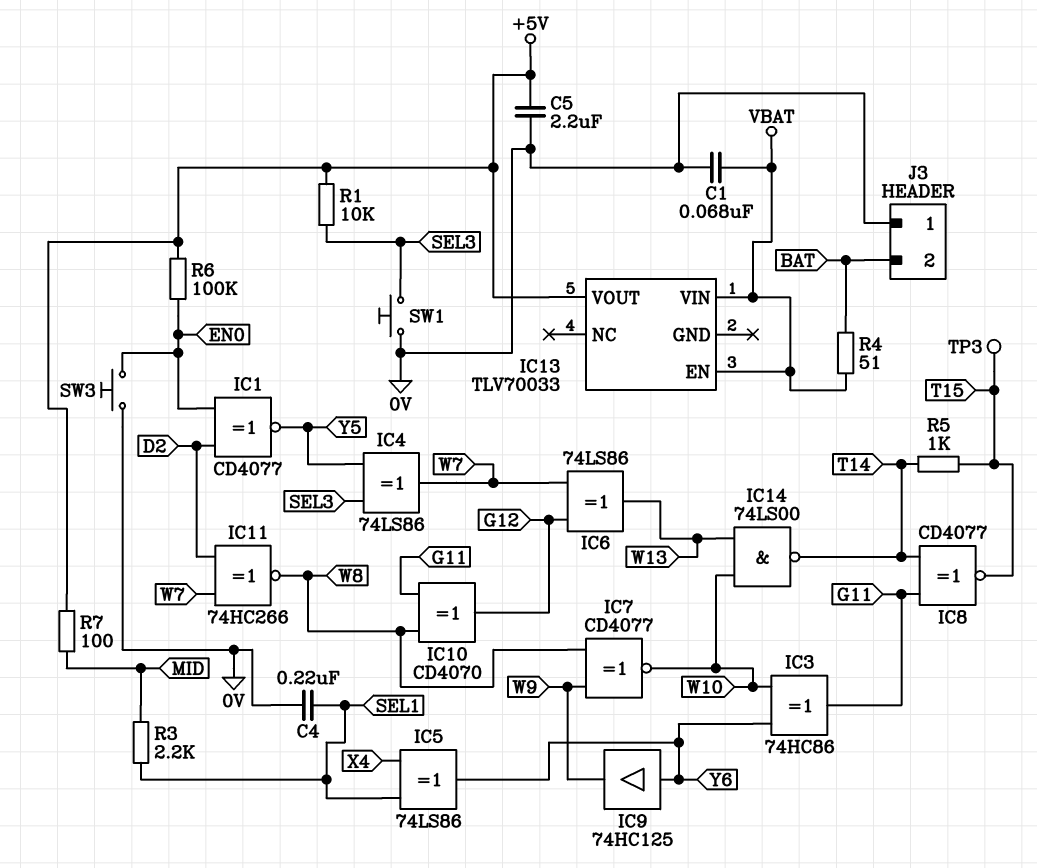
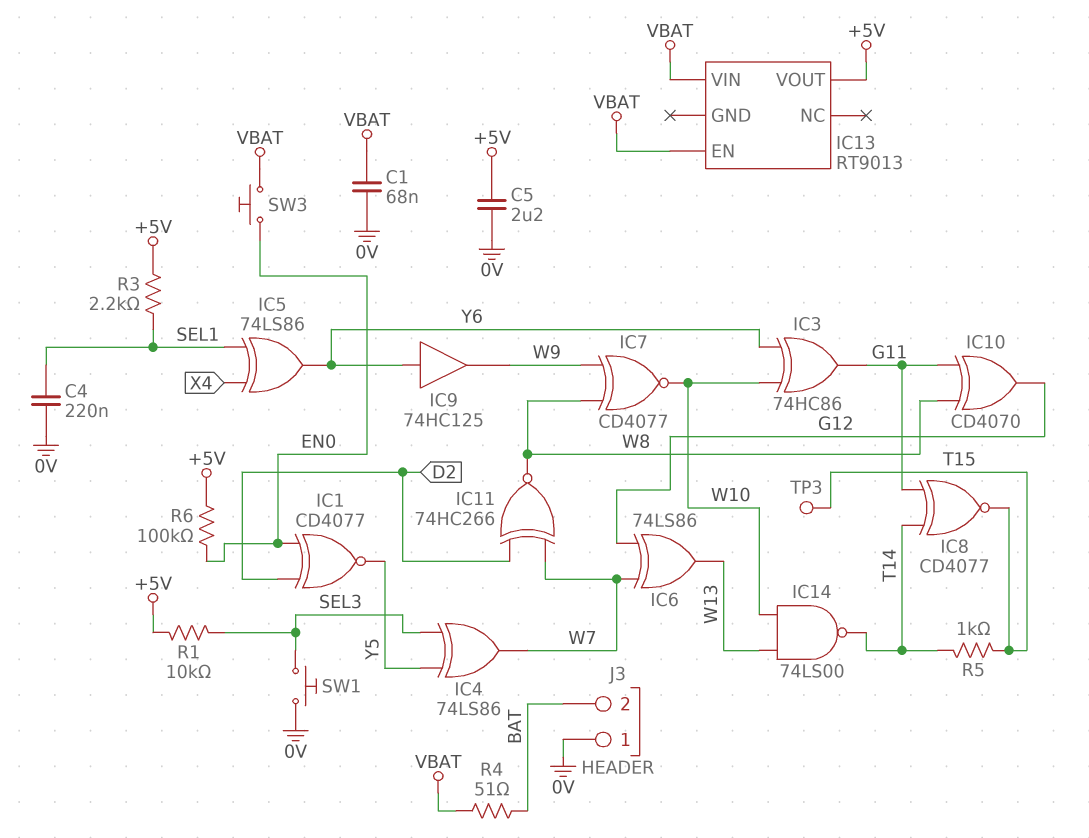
IC13: TLV70033 -> RT9013
R3: 2.2k (MID, SEL1) -> 2.2k (+5V, SEL1)
R7: 100 (+5V, MID) -> none
SW3: button (0V, EN0) -> button (EN0, VBAT)

